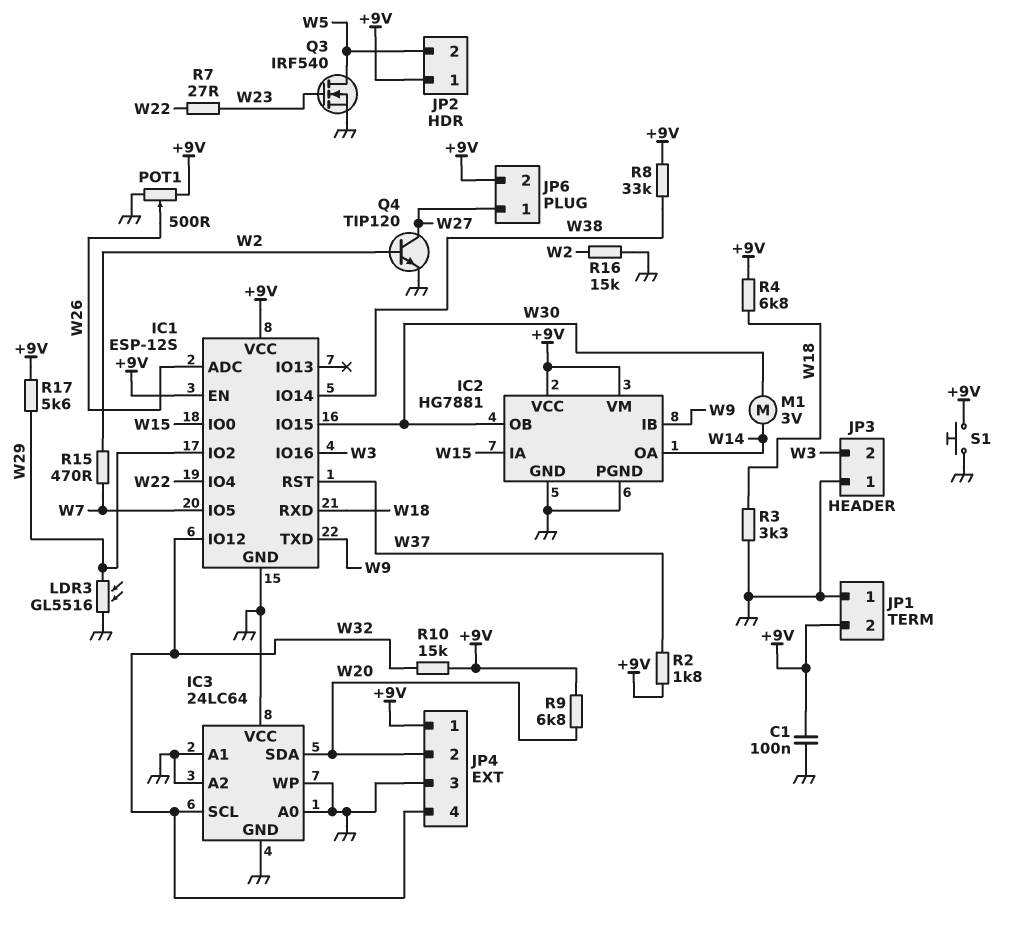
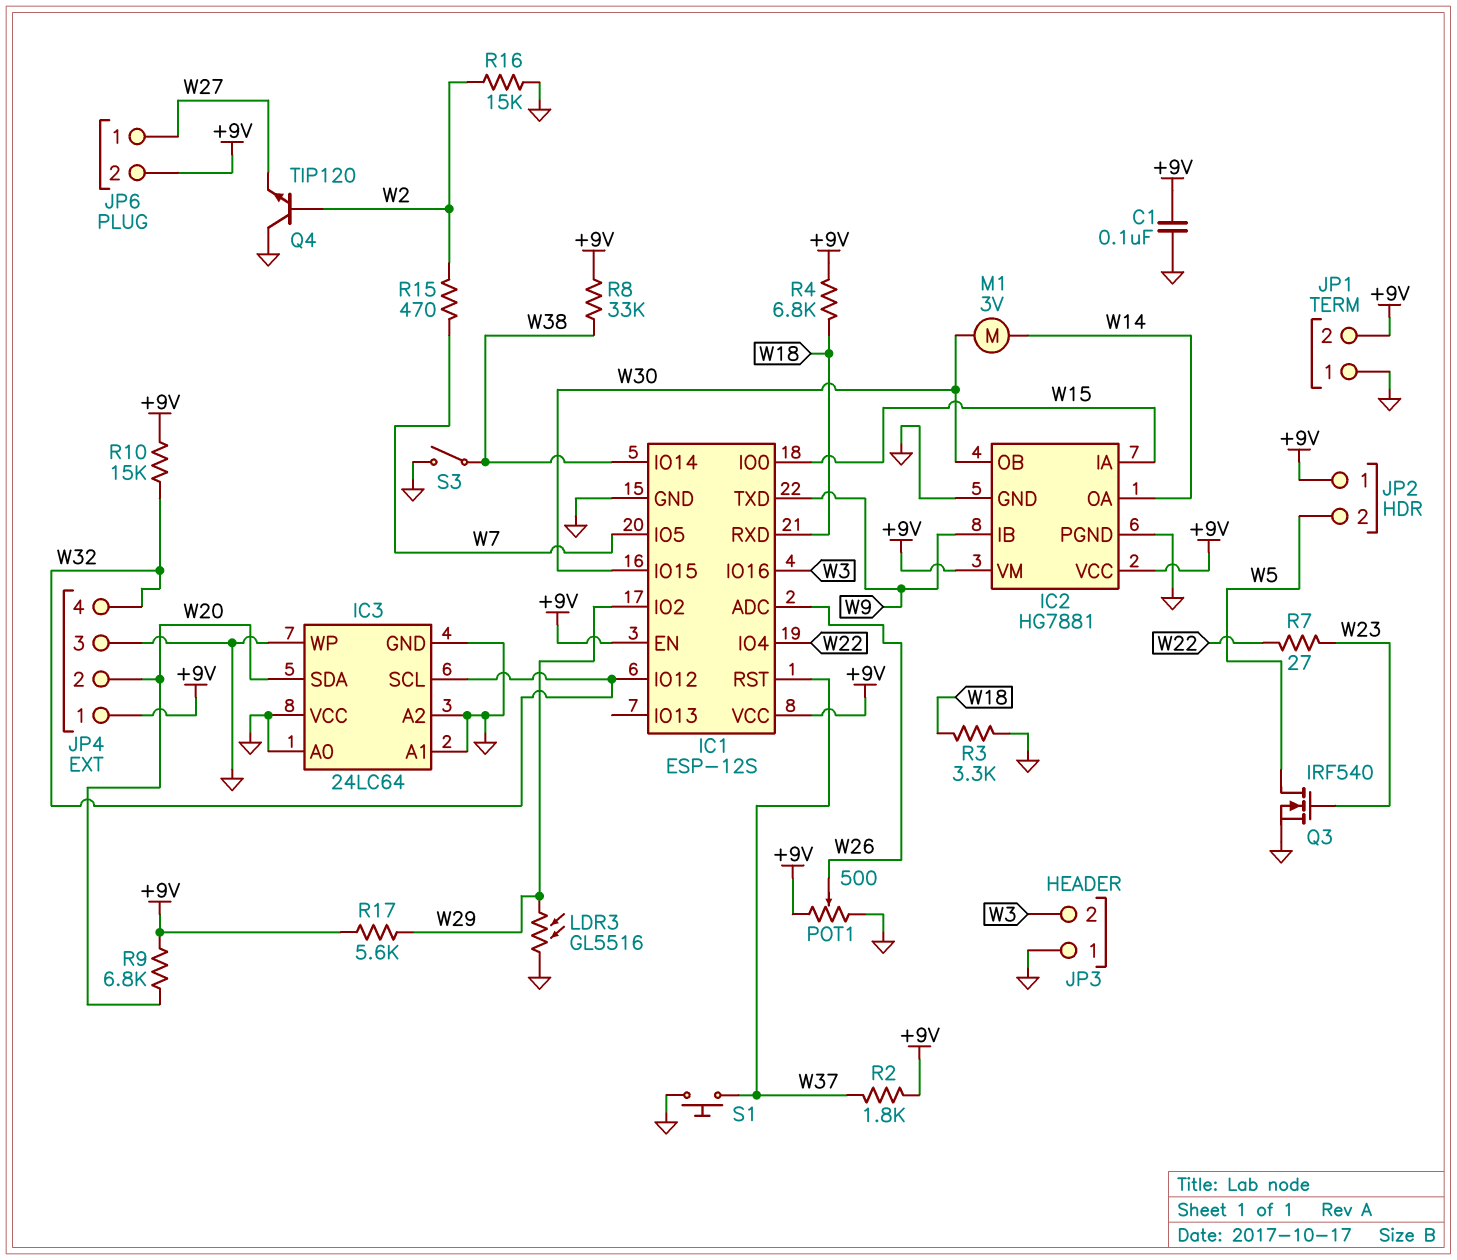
Q4: NPN TIP120 (B W2, C W27, E GND) -> NPN TIP120 (B W2, C GND, E W27)
S1: button (+9V, GND) -> button (GND, W37)
S3: none -> switch (GND, W38)

